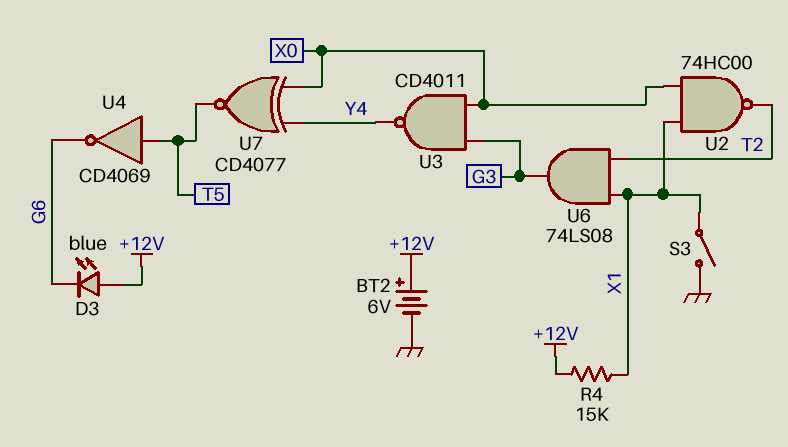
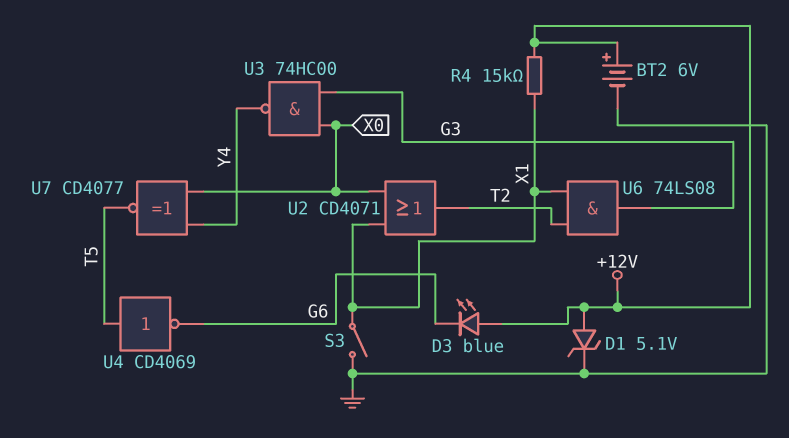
D1: none -> zener 5.1V (A +12V, K GND)
U2: NAND 74HC00 (in X0, in X1, out T2) -> OR CD4071 (in X0, in X1, out T2)
U3: NAND CD4011 (in G3, in X0, out Y4) -> NAND 74HC00 (in G3, in X0, out Y4)

